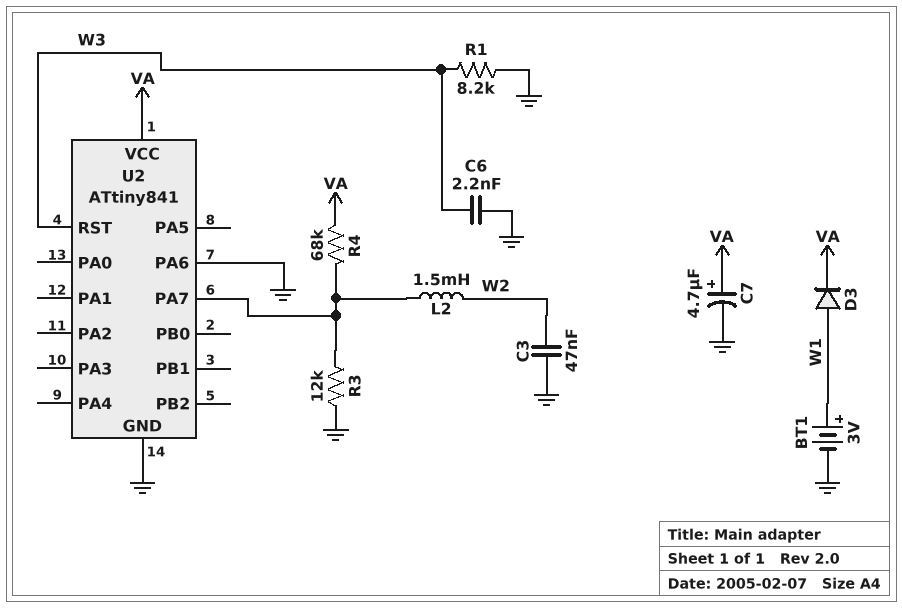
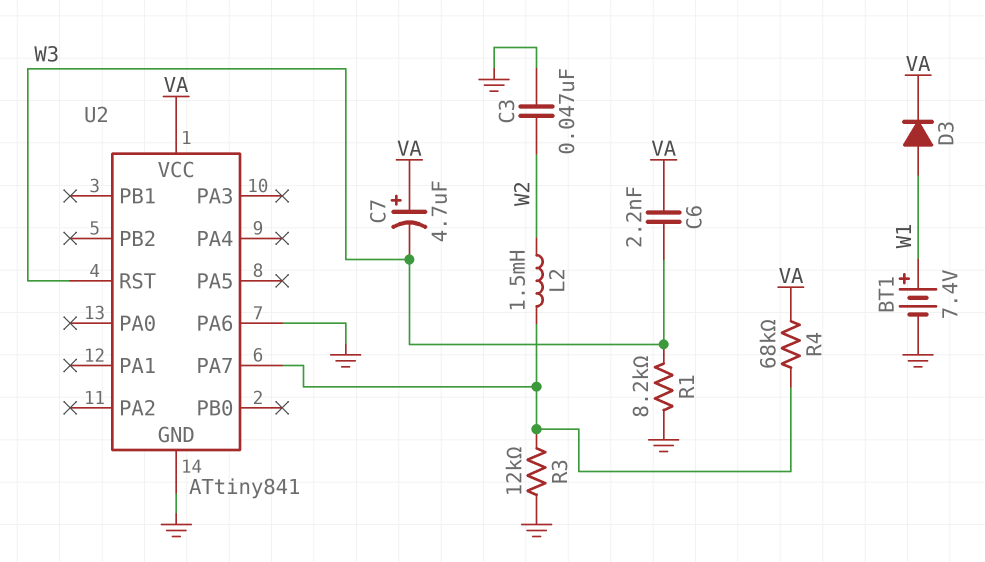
BT1: 3V (plus W1, minus GND) -> 7.4V (plus W1, minus GND)
C6: 2.2nF (GND, W3) -> 2.2nF (VA, W3)
C7: 4.7uF (plus VA, minus GND) -> 4.7uF (plus VA, minus W3)

